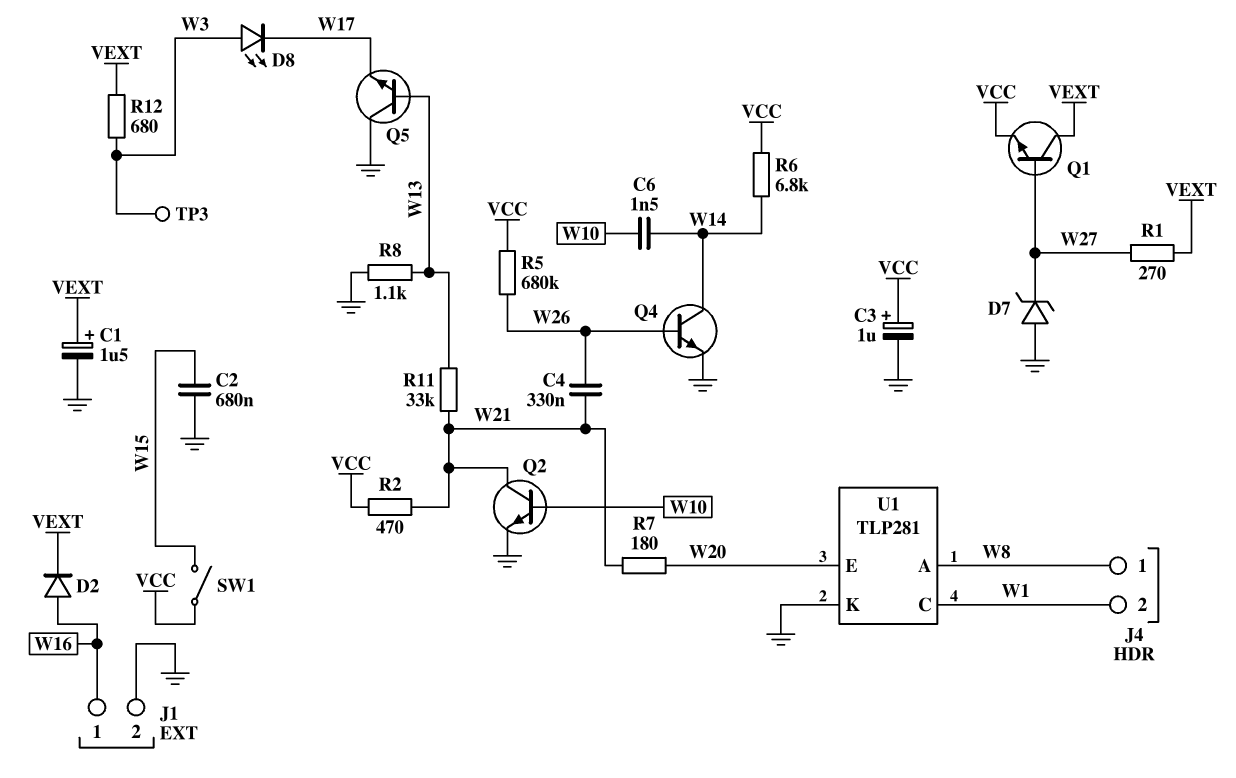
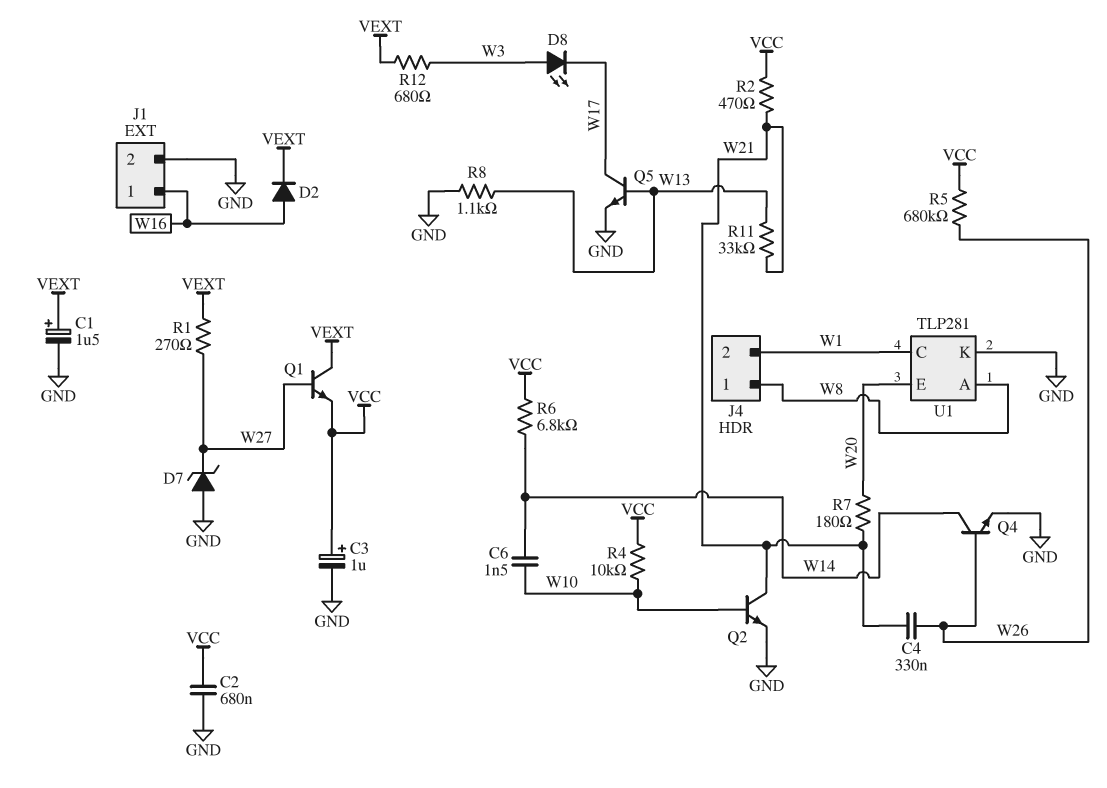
C2: 680nF (GND, W15) -> 680nF (GND, VCC)
Q5: NPN (B W13, C GND, E W17) -> NPN (B W13, C W17, E GND)
R4: none -> 10k (VCC, W10)
SW1: switch (VCC, W15) -> none
TP3: test point (W3) -> none

